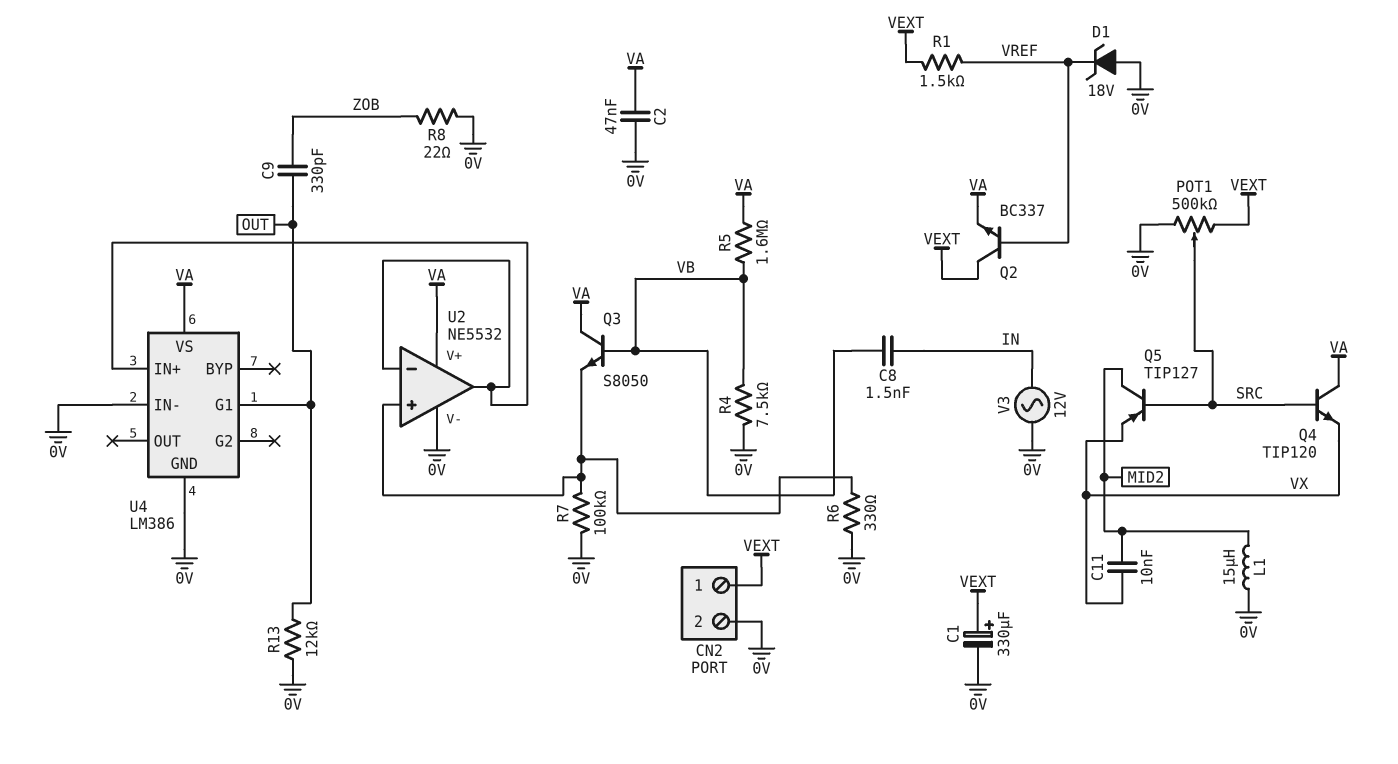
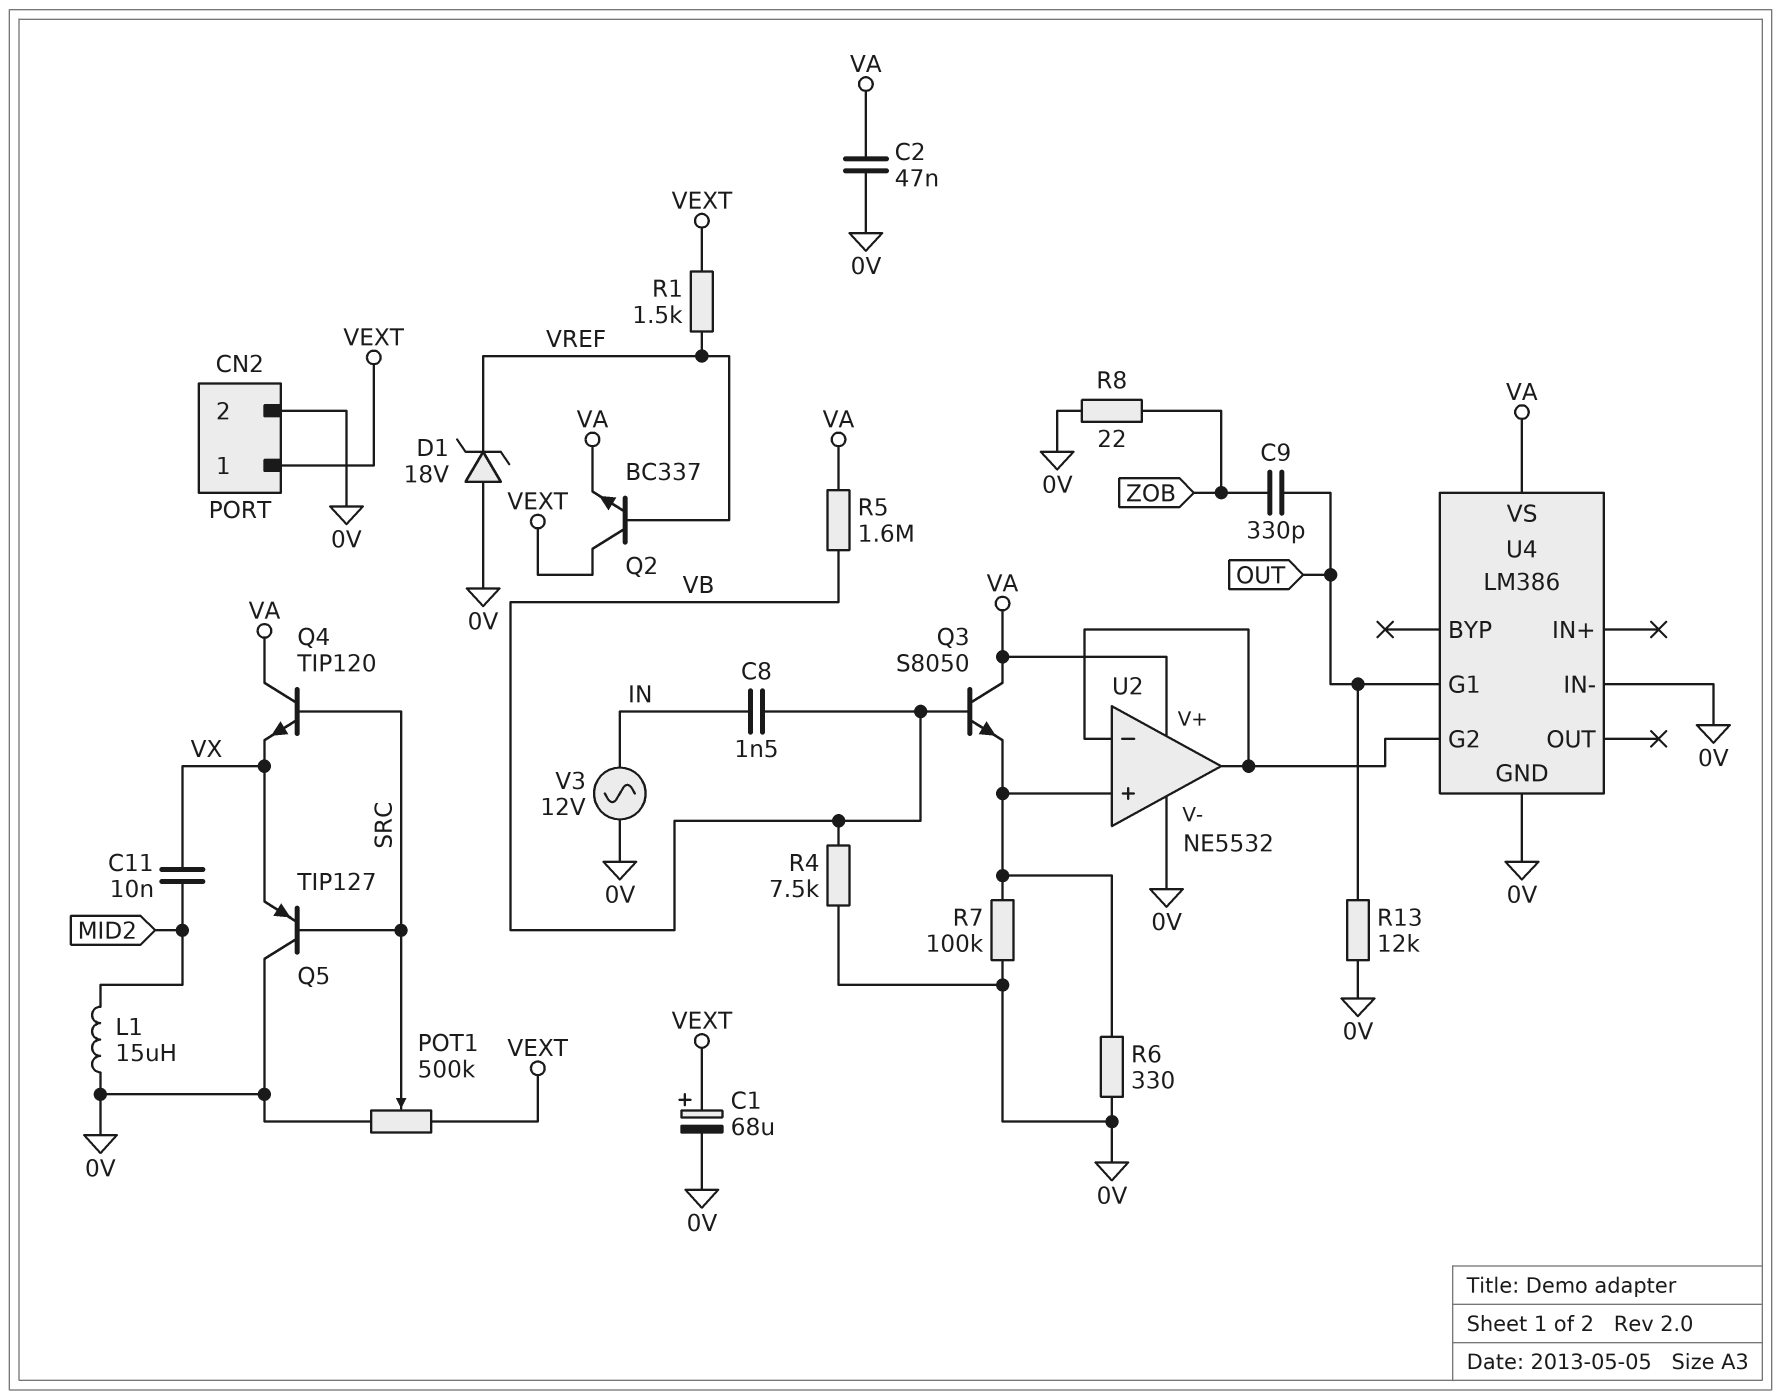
C1: 330uF (plus VEXT, minus 0V) -> 68uF (plus VEXT, minus 0V)
Q5: PNP TIP127 (B SRC, C MID2, E VX) -> PNP TIP127 (B SRC, C 0V, E VX)
U4 pin G2: none -> U2/in-
U4 pin IN+: U2/in- -> none

